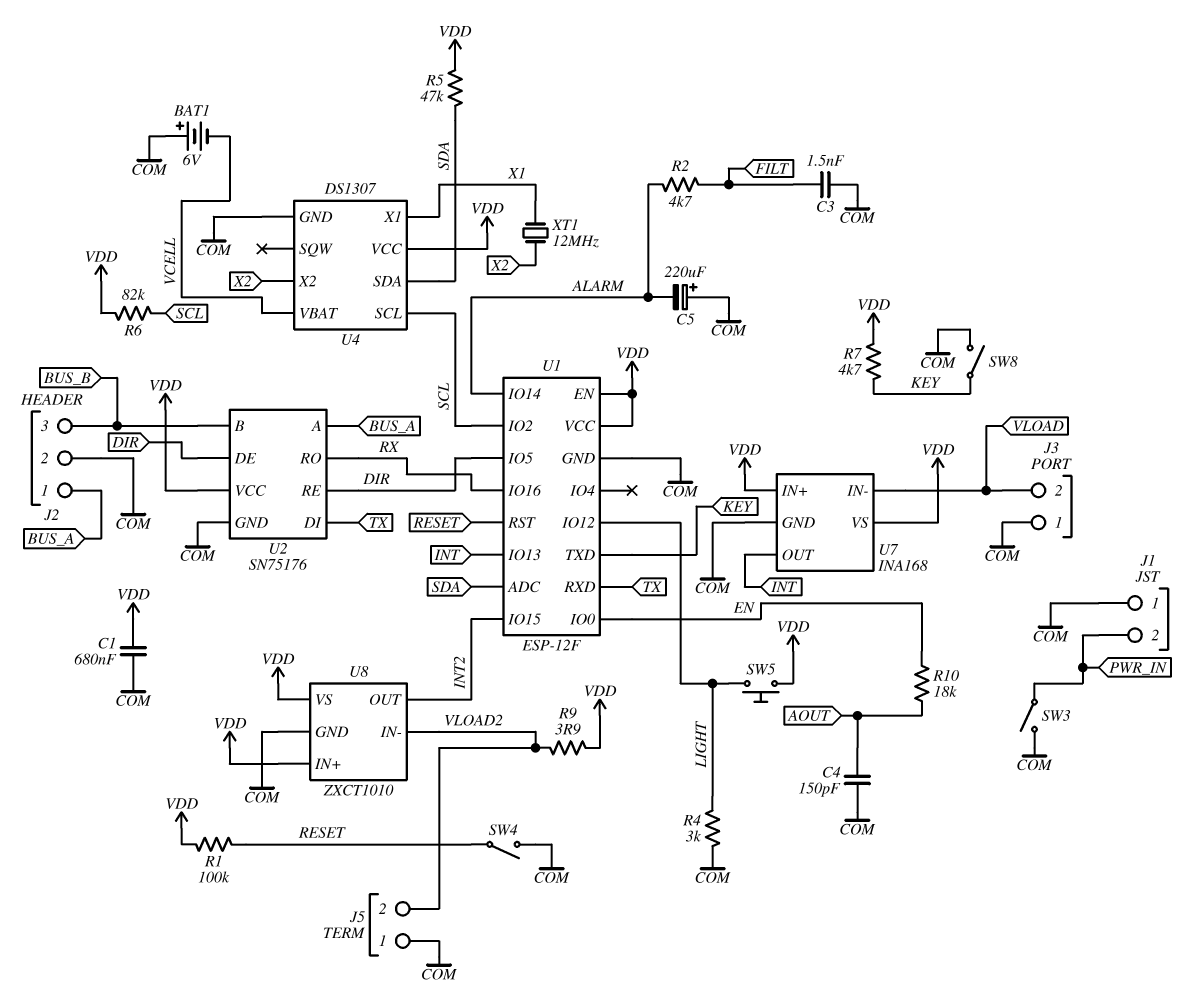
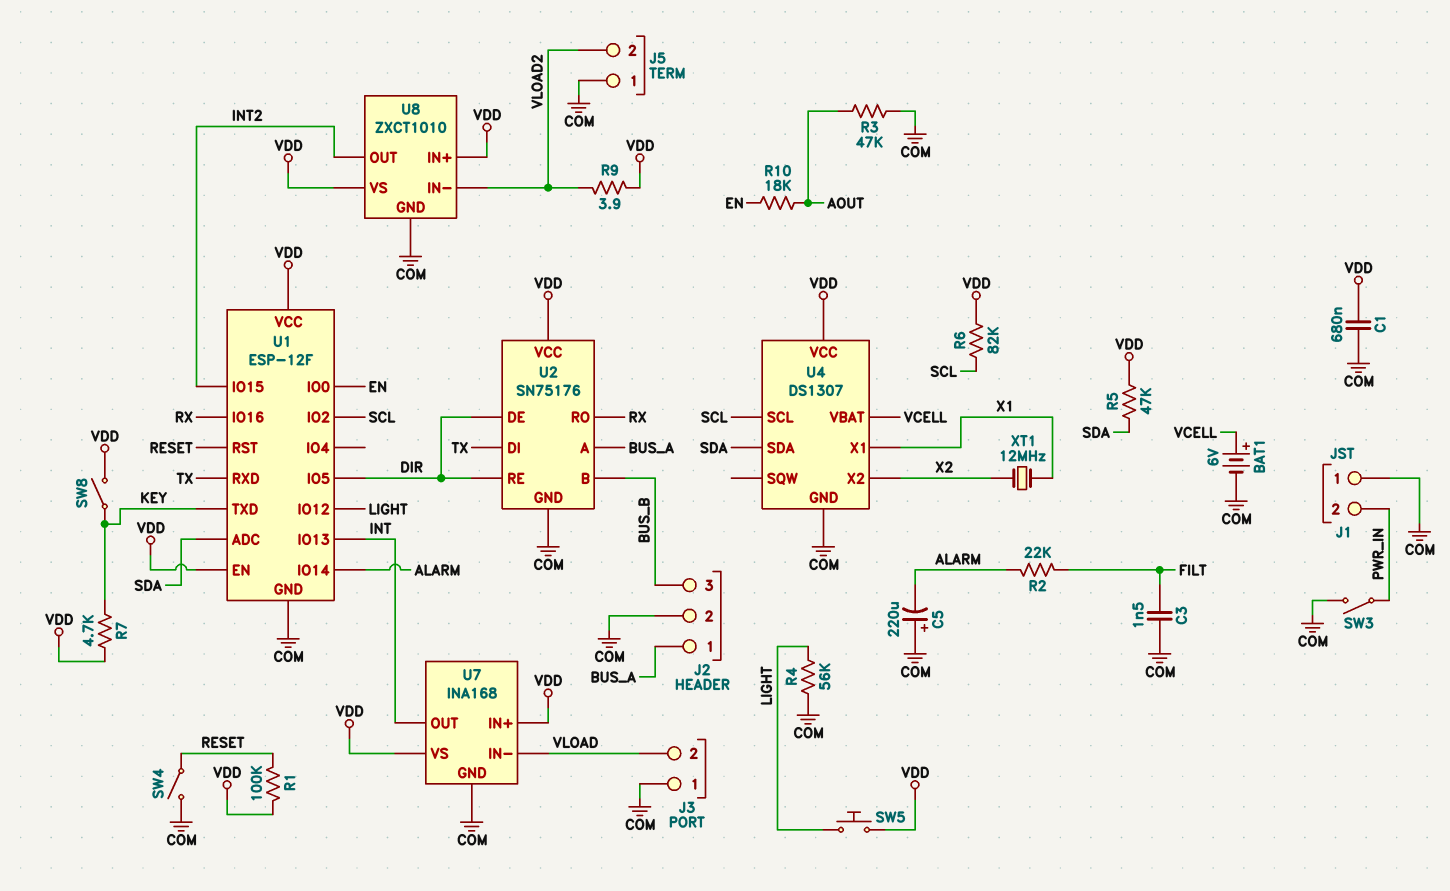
BAT1: 6V (plus COM, minus VCELL) -> 6V (plus VCELL, minus COM)
C4: 150pF (AOUT, COM) -> none
R2: 4.7k (ALARM, FILT) -> 22k (ALARM, FILT)
R3: none -> 47k (AOUT, COM)
R4: 3k (COM, LIGHT) -> 56k (COM, LIGHT)
SW8: switch (COM, KEY) -> switch (KEY, VDD)

